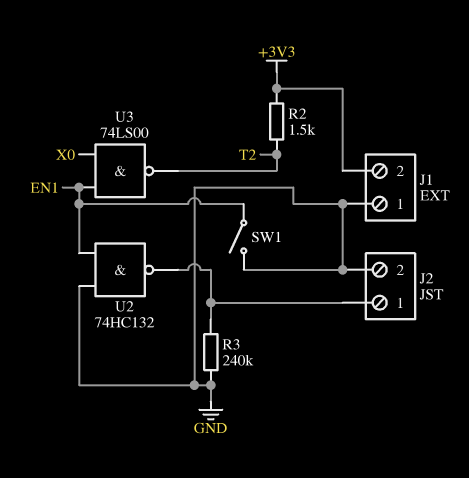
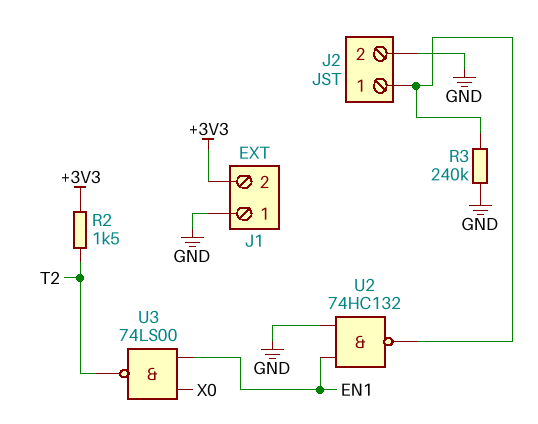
SW1: switch (EN1, GND) -> none

